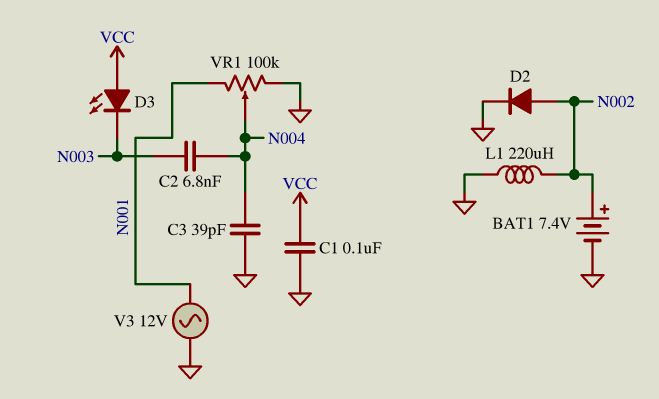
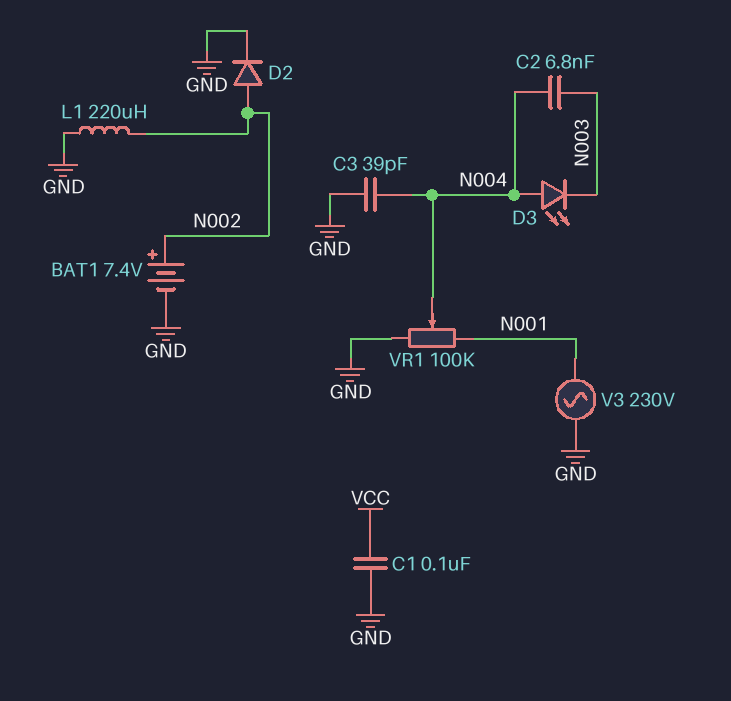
D3: LED (A VCC, K N003) -> LED (A N004, K N003)
V3: AC 12V (GND, N001) -> AC 230V (GND, N001)

